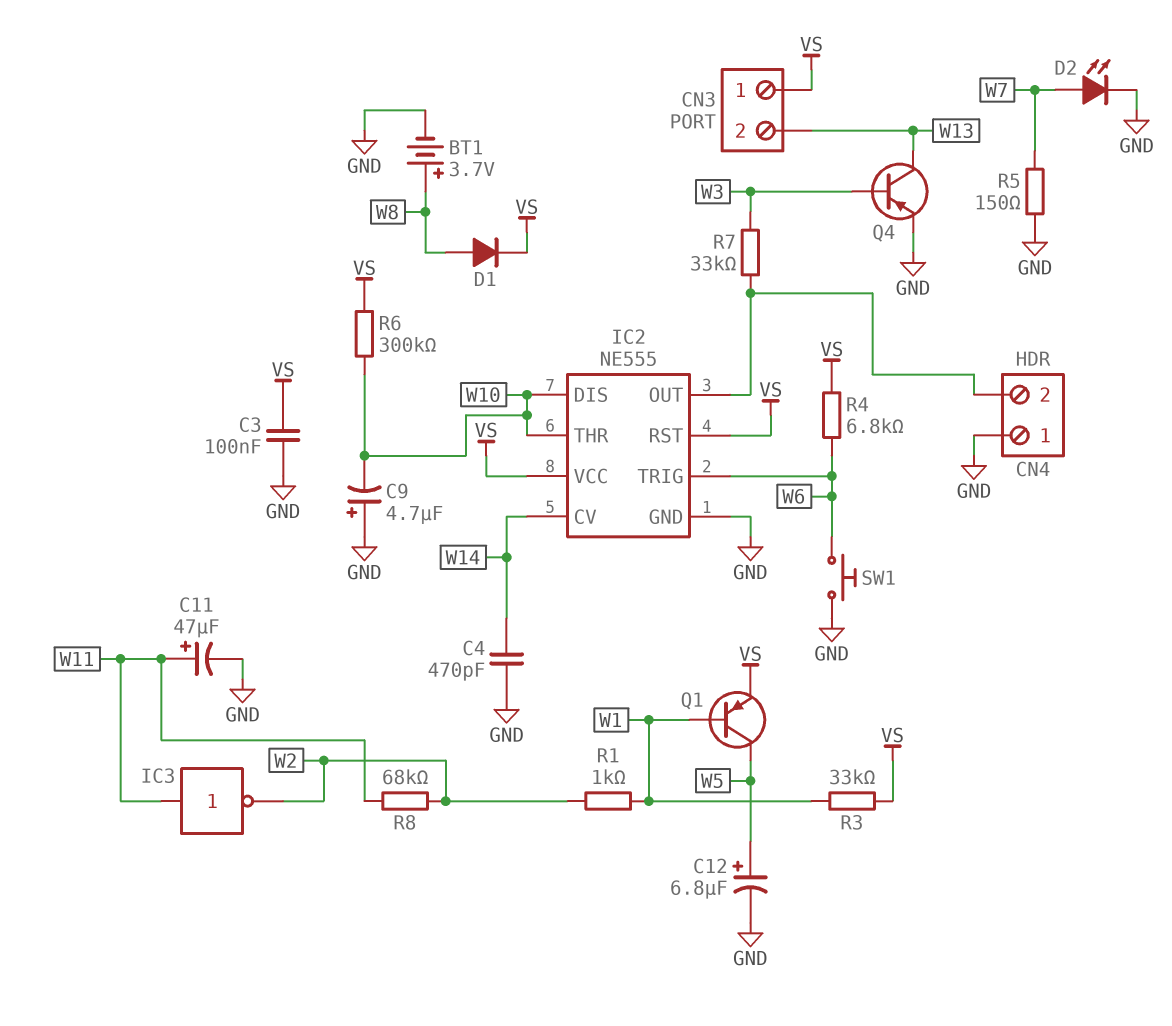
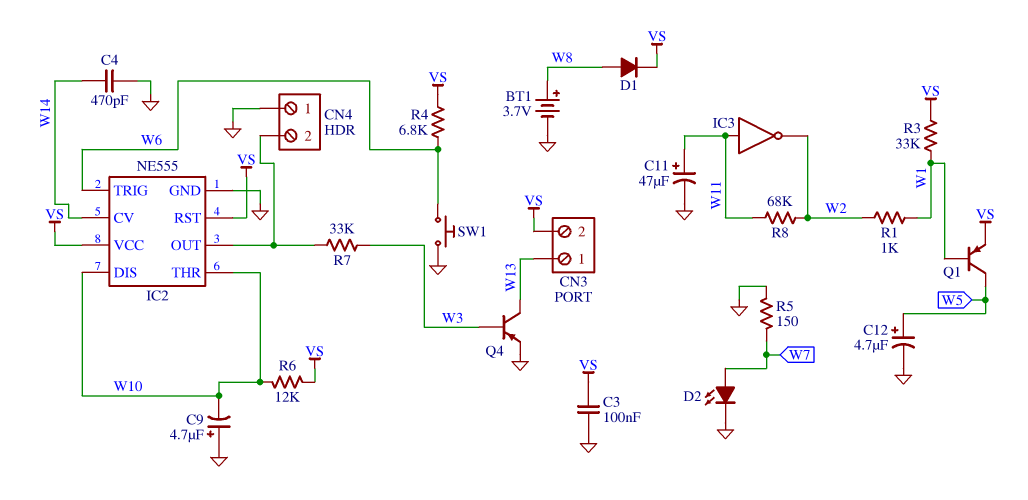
C12: 6.8uF (plus W5, minus GND) -> 4.7uF (plus W5, minus GND)
CN3 pin 1: VS -> W13
CN3 pin 2: W13 -> VS
R6: 300k (VS, W10) -> 12k (VS, W10)

